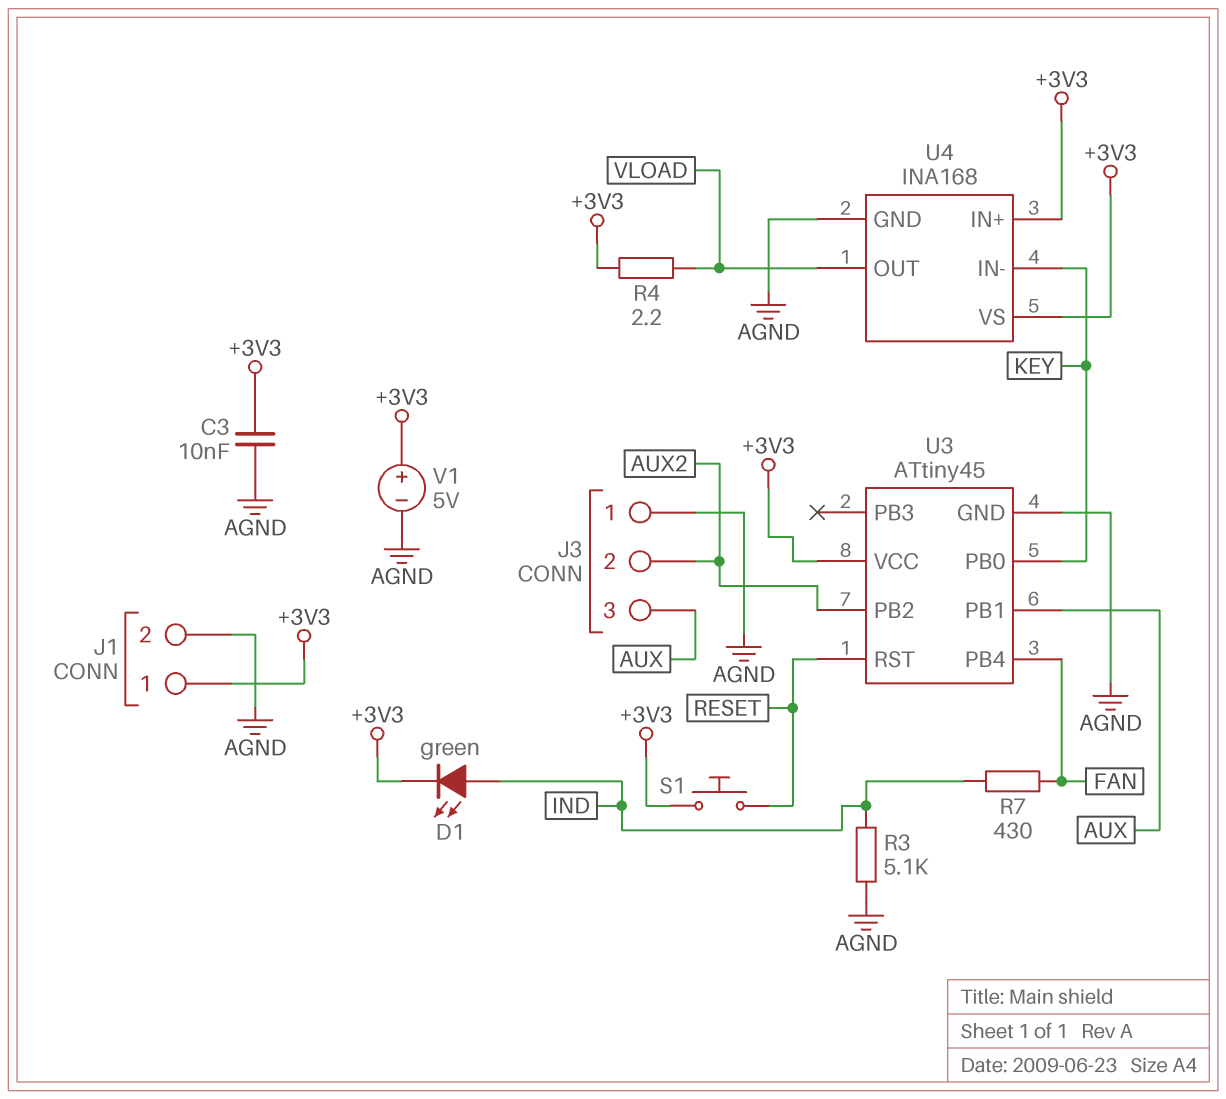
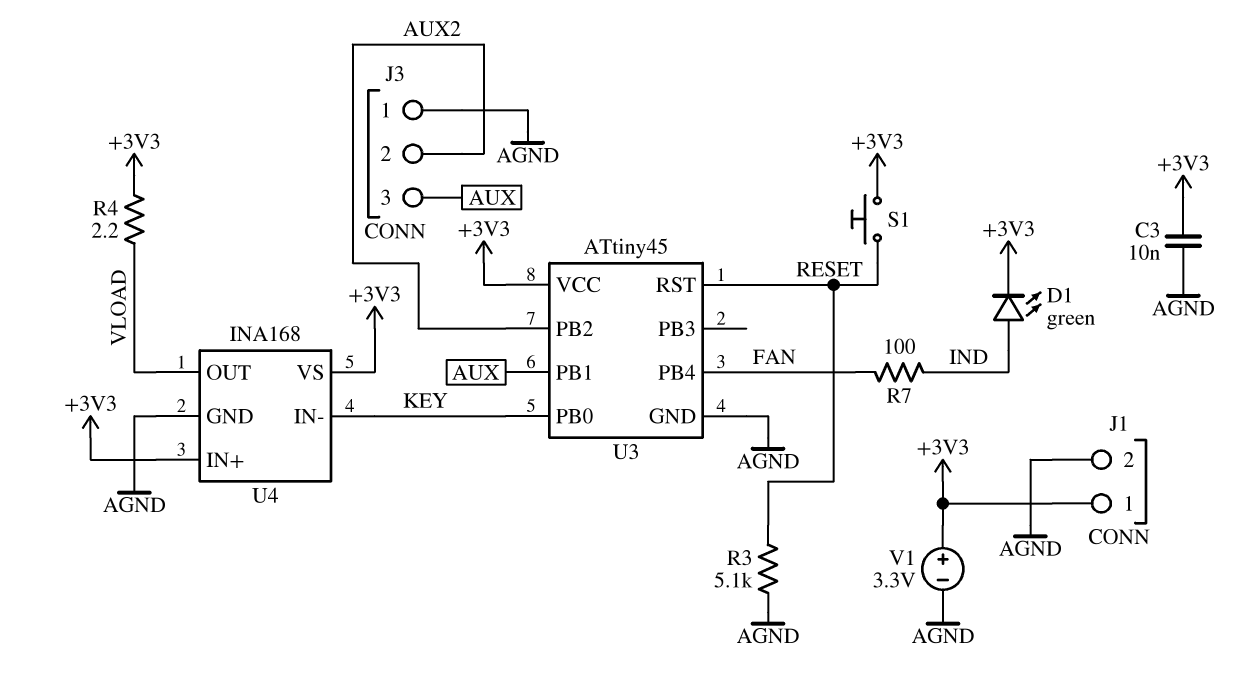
R3: 5.1k (AGND, IND) -> 5.1k (AGND, RESET)
R7: 430 (FAN, IND) -> 100 (FAN, IND)
V1: 5V (plus +3V3, minus AGND) -> 3.3V (plus +3V3, minus AGND)

